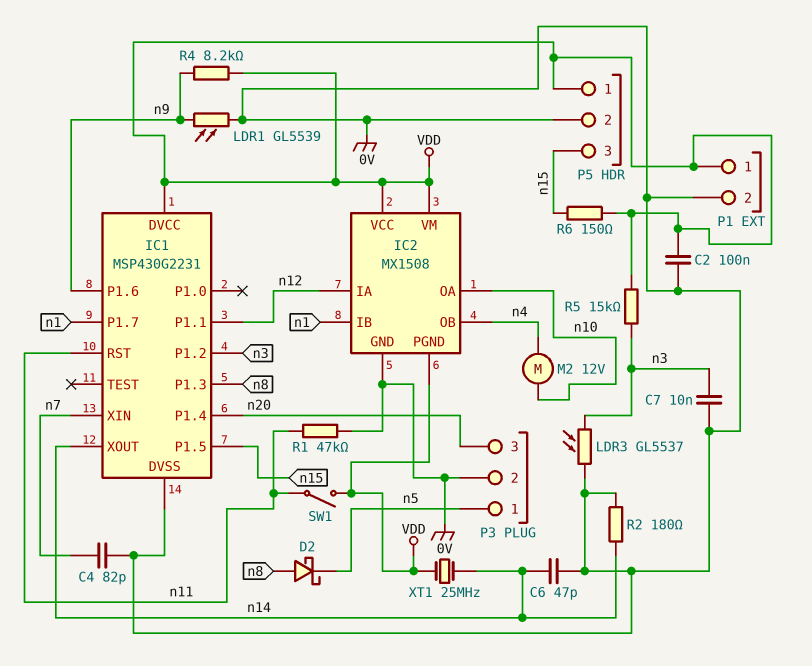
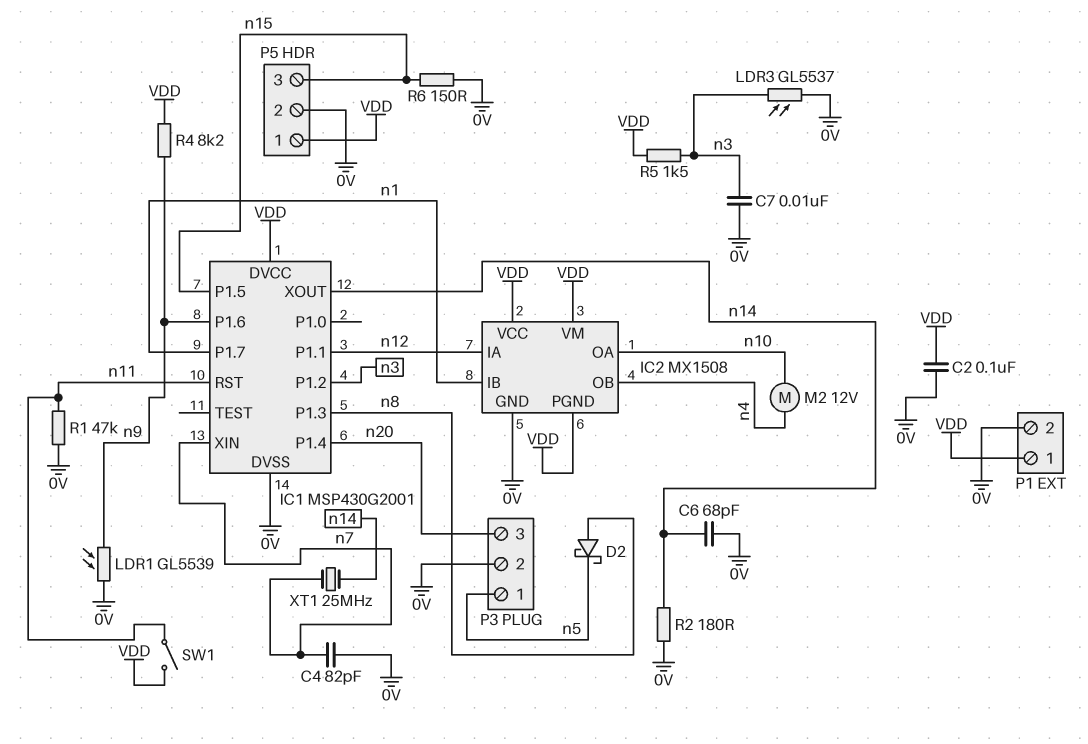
C6: 47pF (0V, n14) -> 68pF (0V, n14)
IC1: MSP430G2231 -> MSP430G2001
R5: 15k (VDD, n3) -> 1.5k (VDD, n3)
R6: 150 (VDD, n15) -> 150 (0V, n15)
XT1: 25MHz (VDD, n14) -> 25MHz (n7, n14)

